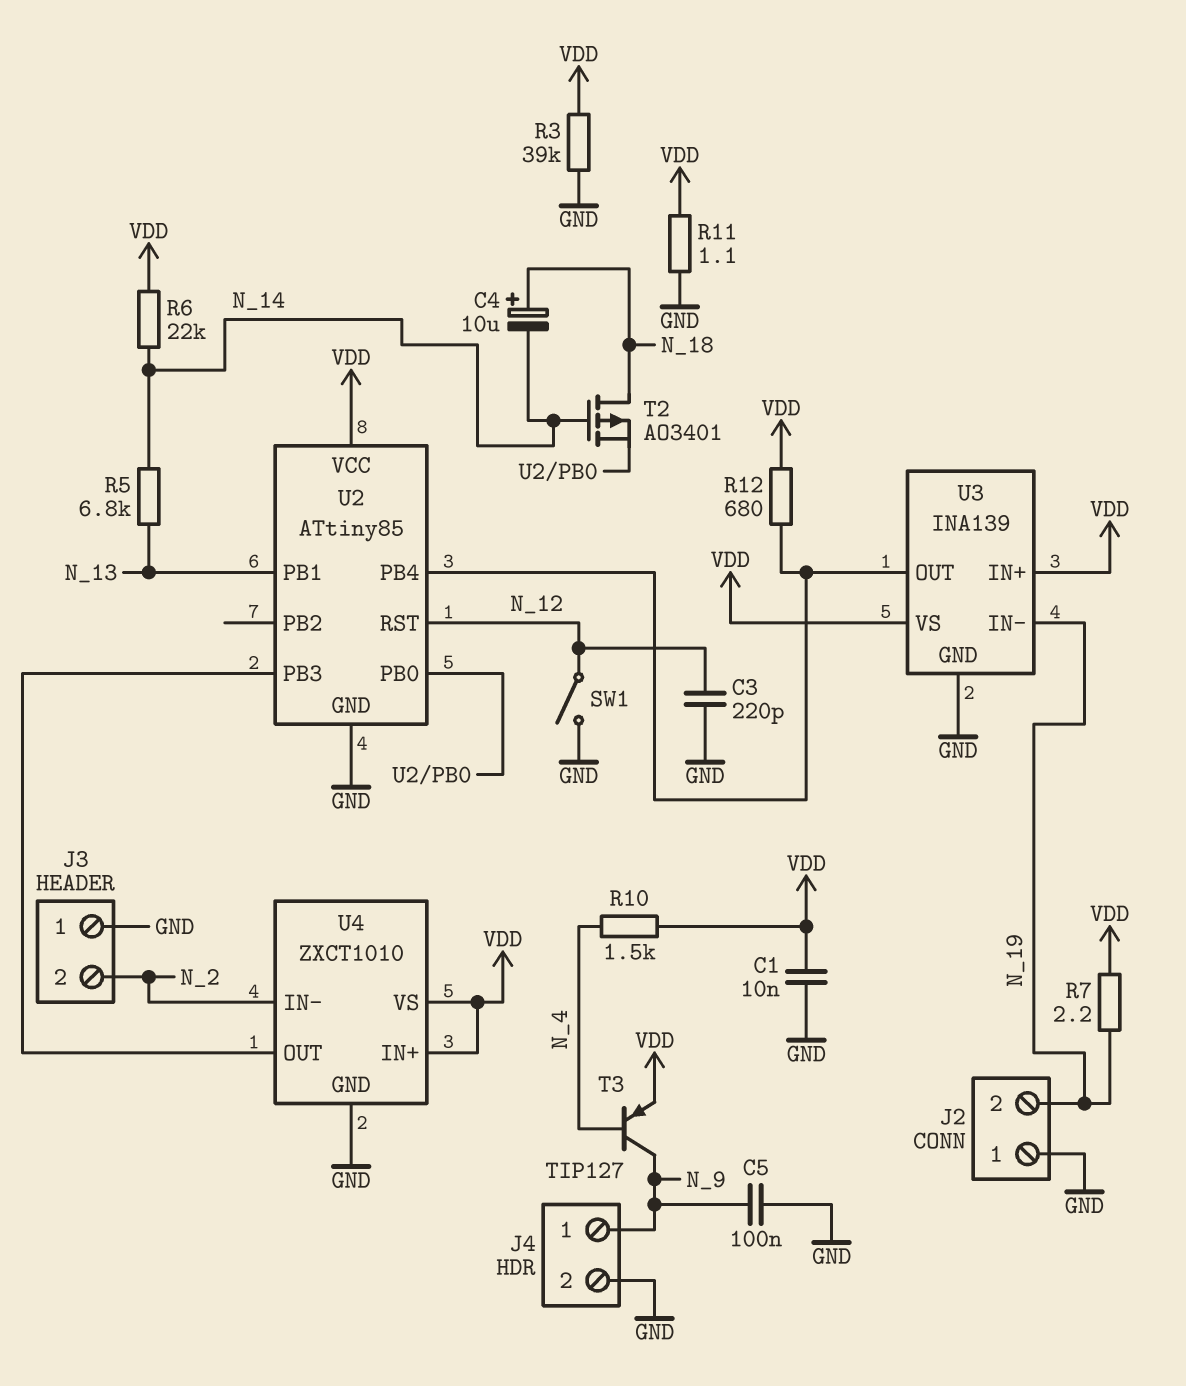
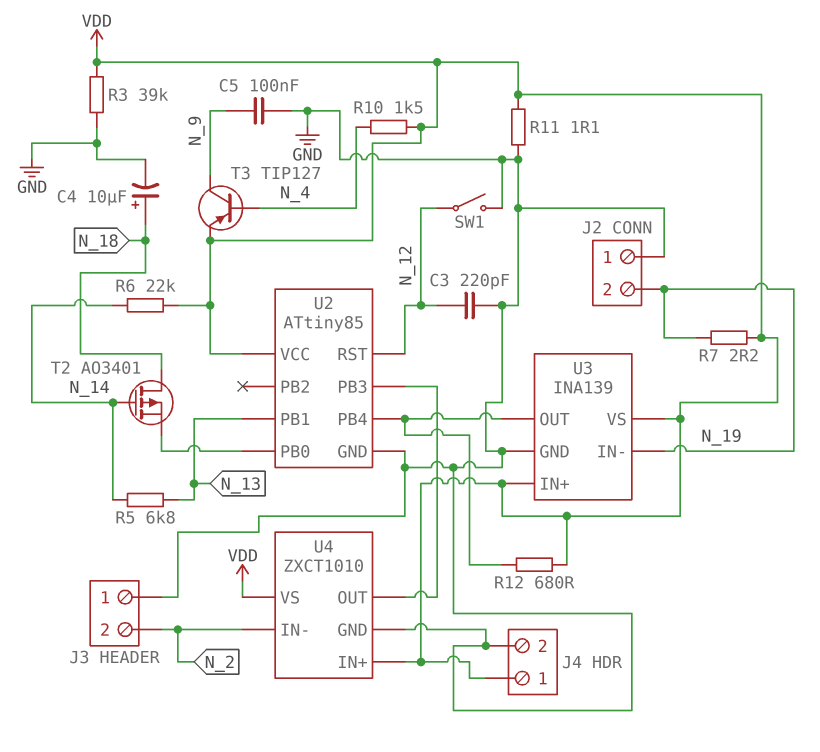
C1: 10nF (GND, VDD) -> none
C4: 10uF (plus N_18, minus N_14) -> 10uF (plus N_18, minus GND)
J4 pin 1: N_9 -> VDD

